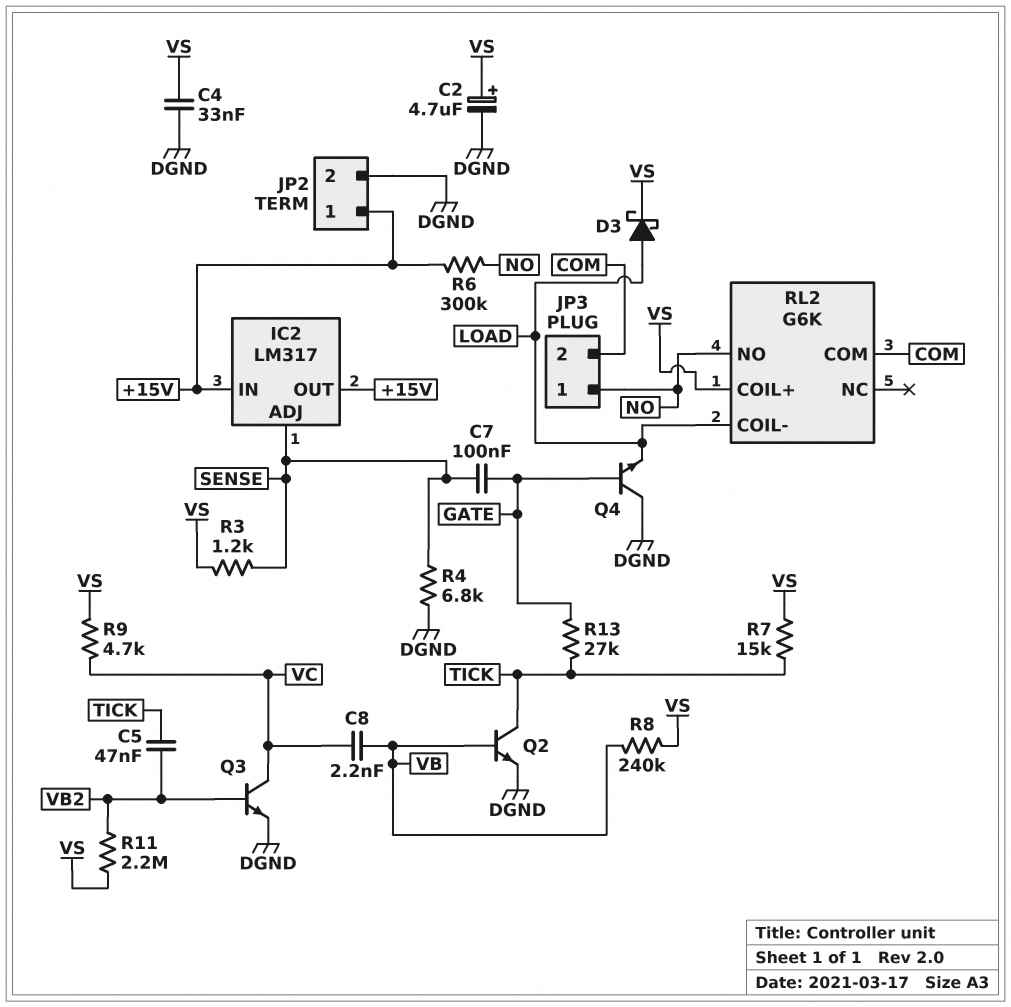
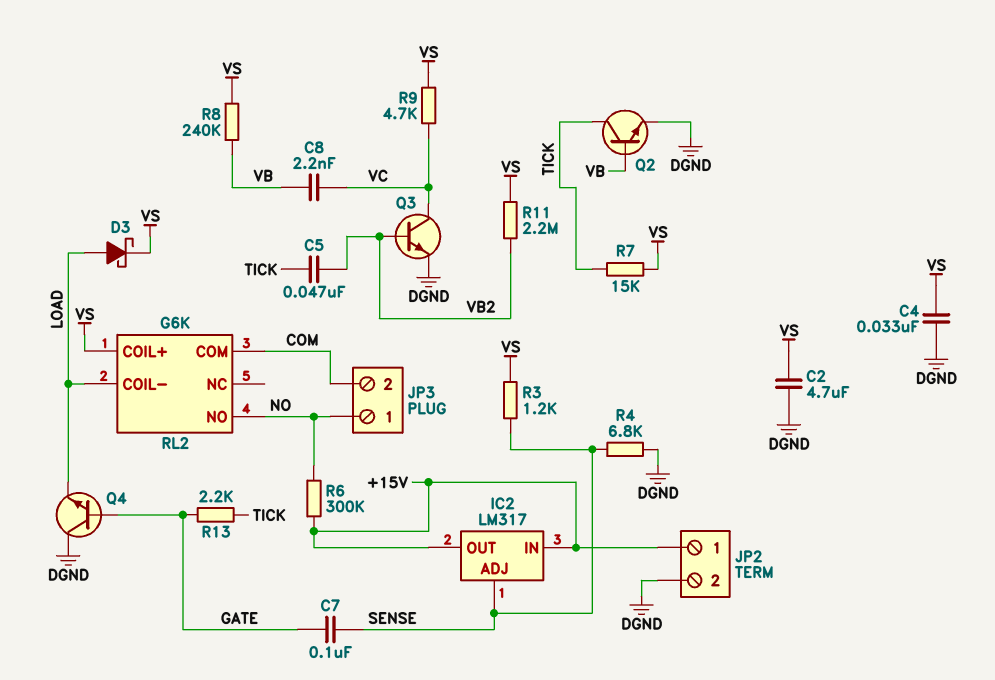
C2: 4.7uF (plus VS, minus DGND) -> 4.7uF (DGND, VS)
R13: 27k (GATE, TICK) -> 2.2k (GATE, TICK)

